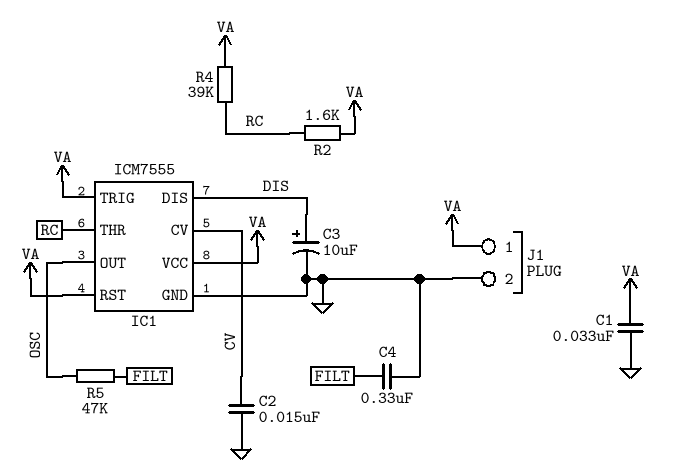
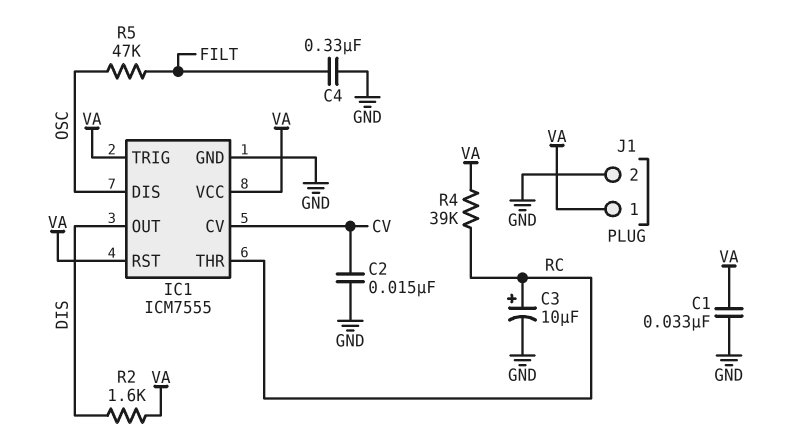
C3: 10uF (plus DIS, minus GND) -> 10uF (plus RC, minus GND)
IC1 pin DIS: DIS -> OSC
IC1 pin OUT: OSC -> DIS
R2: 1.6k (RC, VA) -> 1.6k (DIS, VA)

